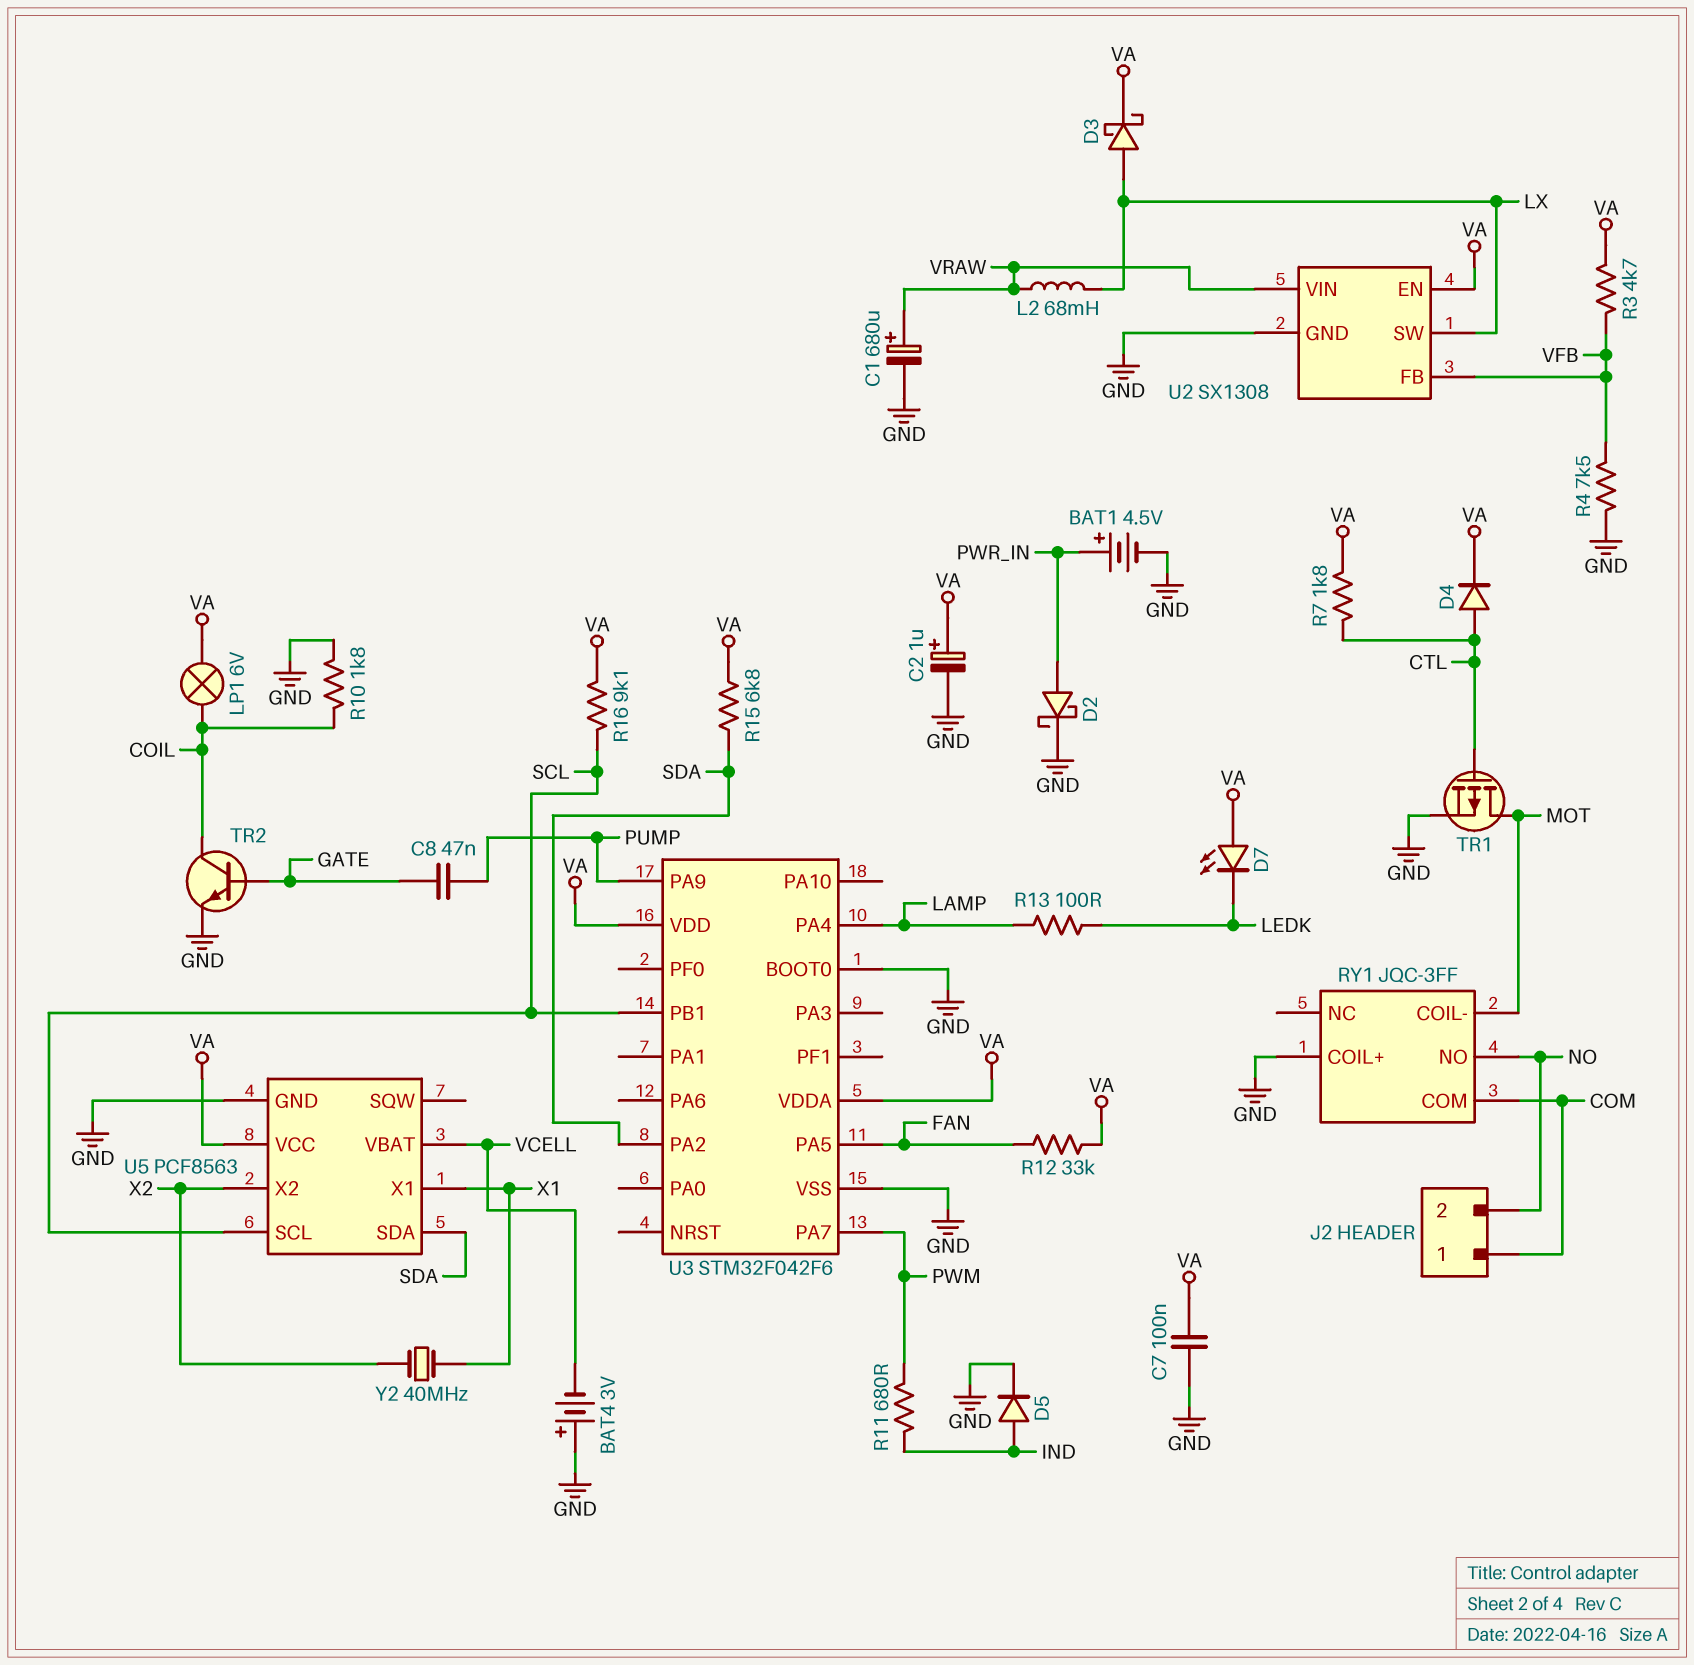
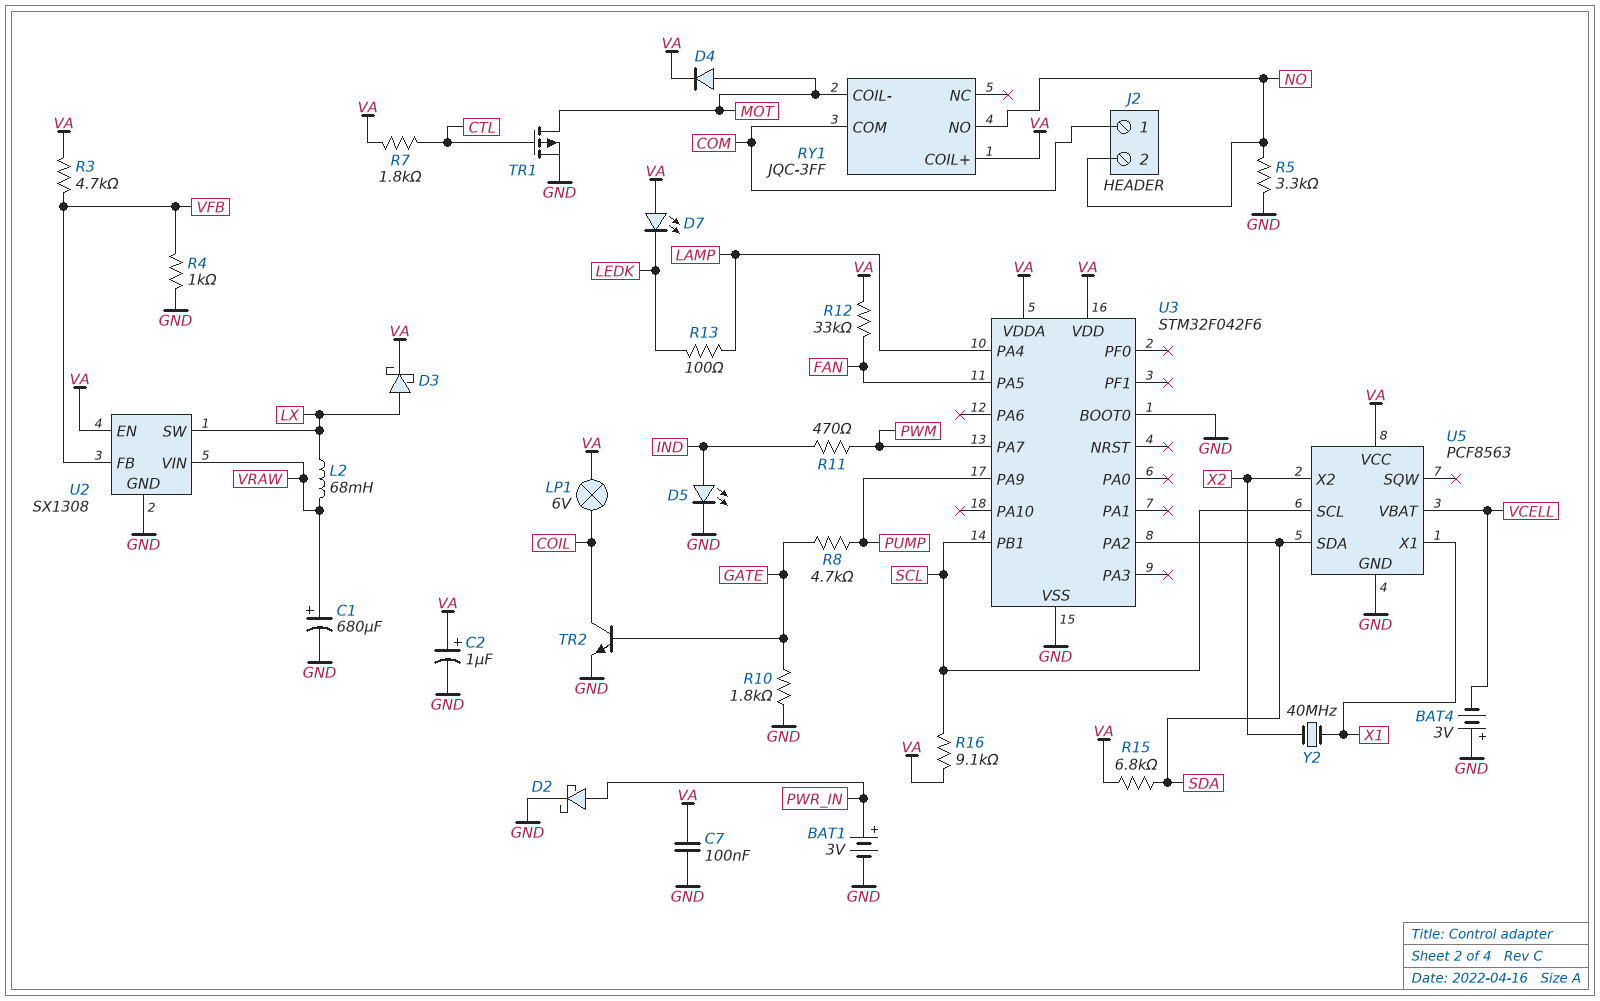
BAT1: 4.5V (plus PWR_IN, minus GND) -> 3V (plus PWR_IN, minus GND)
C8: 47nF (GATE, PUMP) -> none
D4: diode (A CTL, K VA) -> diode (A MOT, K VA)
D5: diode (A IND, K GND) -> LED (A IND, K GND)
R4: 7.5k (GND, VFB) -> 1k (GND, VFB)
R5: none -> 3.3k (GND, NO)
R8: none -> 4.7k (GATE, PUMP)
R10: 1.8k (COIL, GND) -> 1.8k (GATE, GND)
R11: 680 (IND, PWM) -> 470 (IND, PWM)
RY1 pin COIL+: GND -> VA

